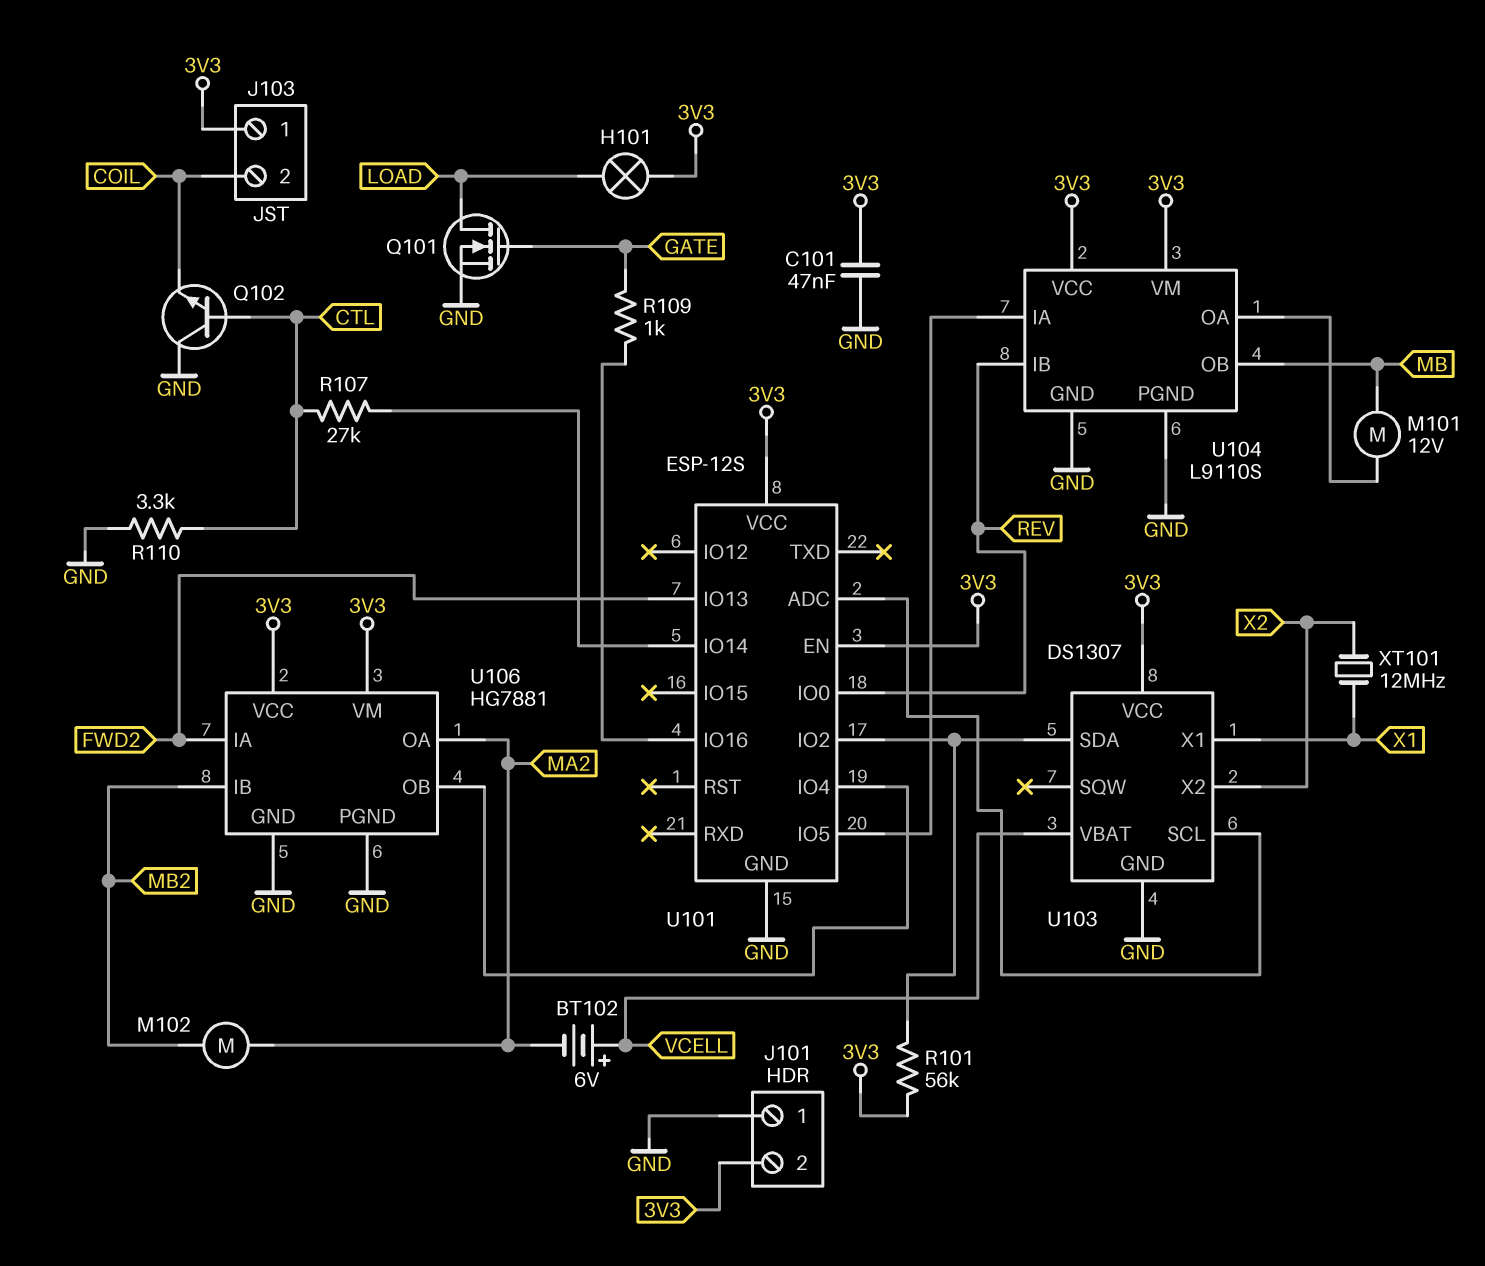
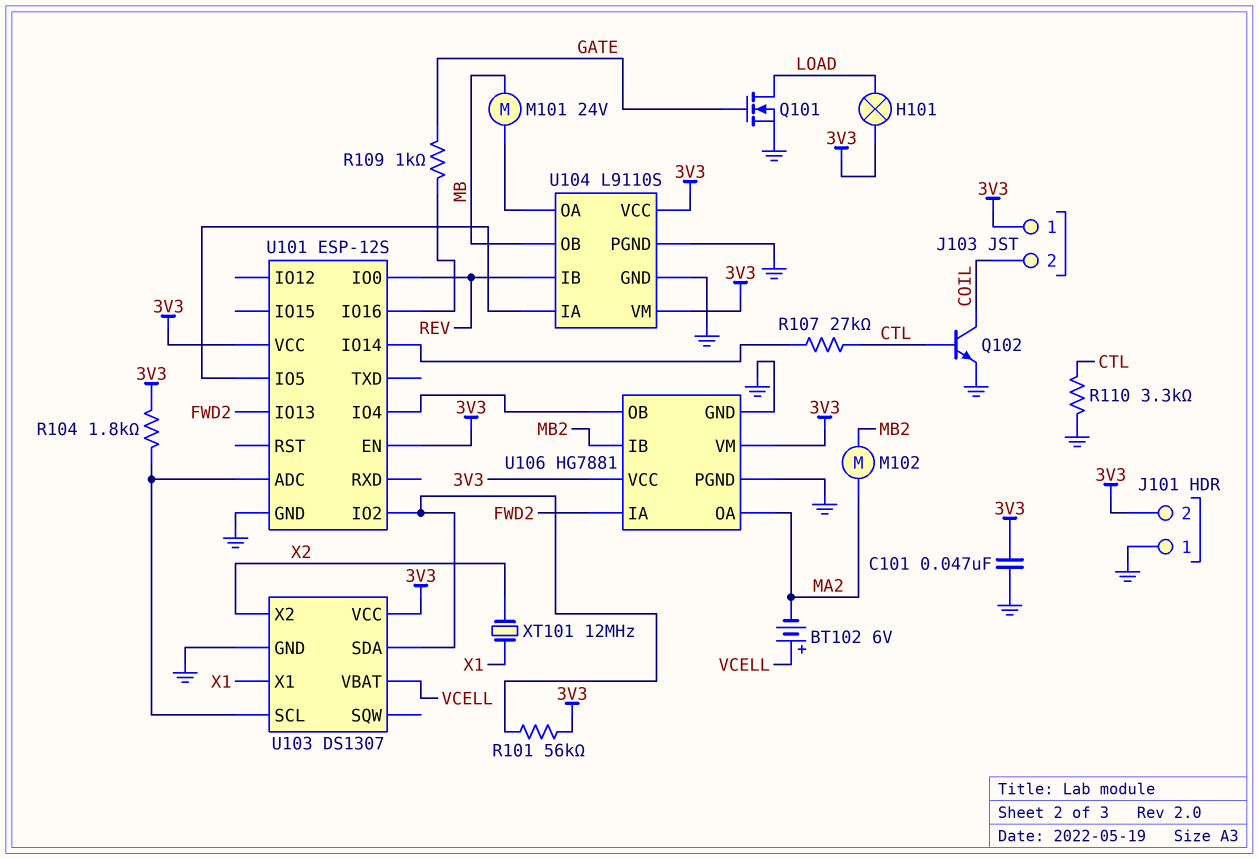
M101: motor 12V (MB, U104/OA) -> motor 24V (MB, U104/OA)
Q102: NPN (B CTL, C GND, E COIL) -> NPN (B CTL, C COIL, E GND)
R104: none -> 1.8k (3V3, U101/ADC)

